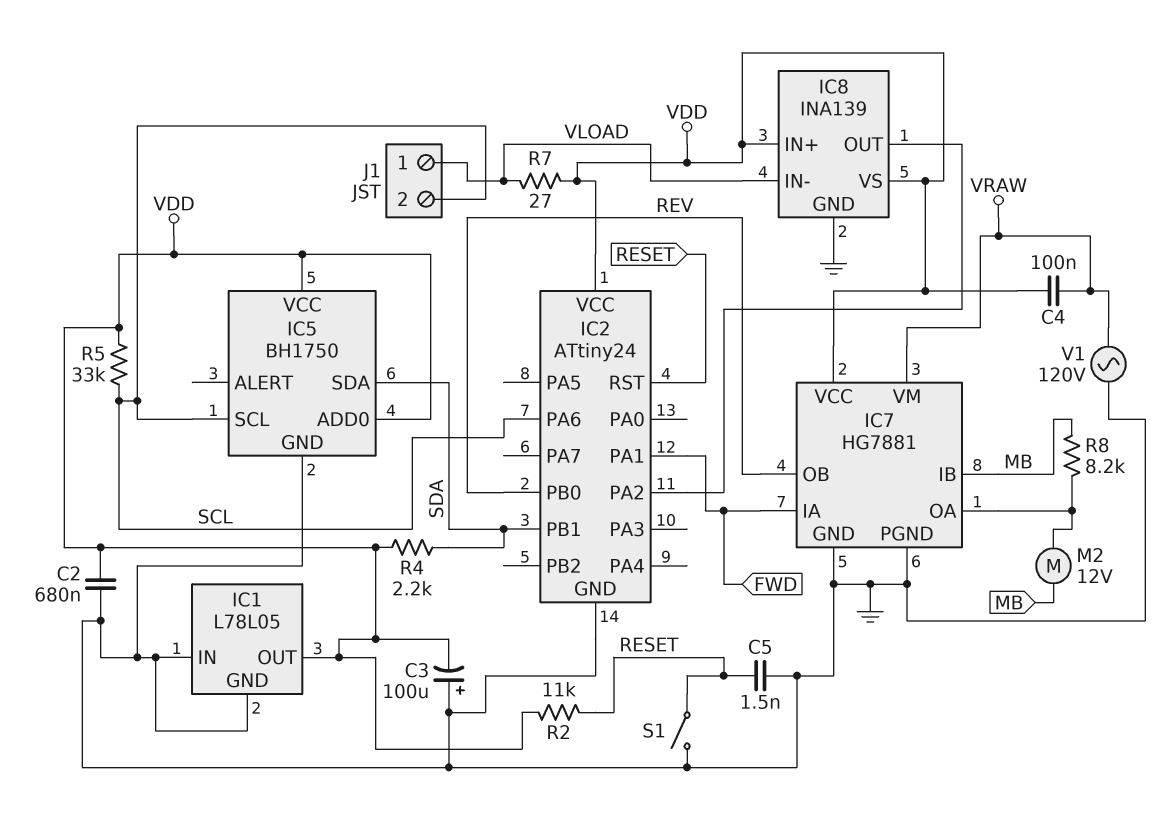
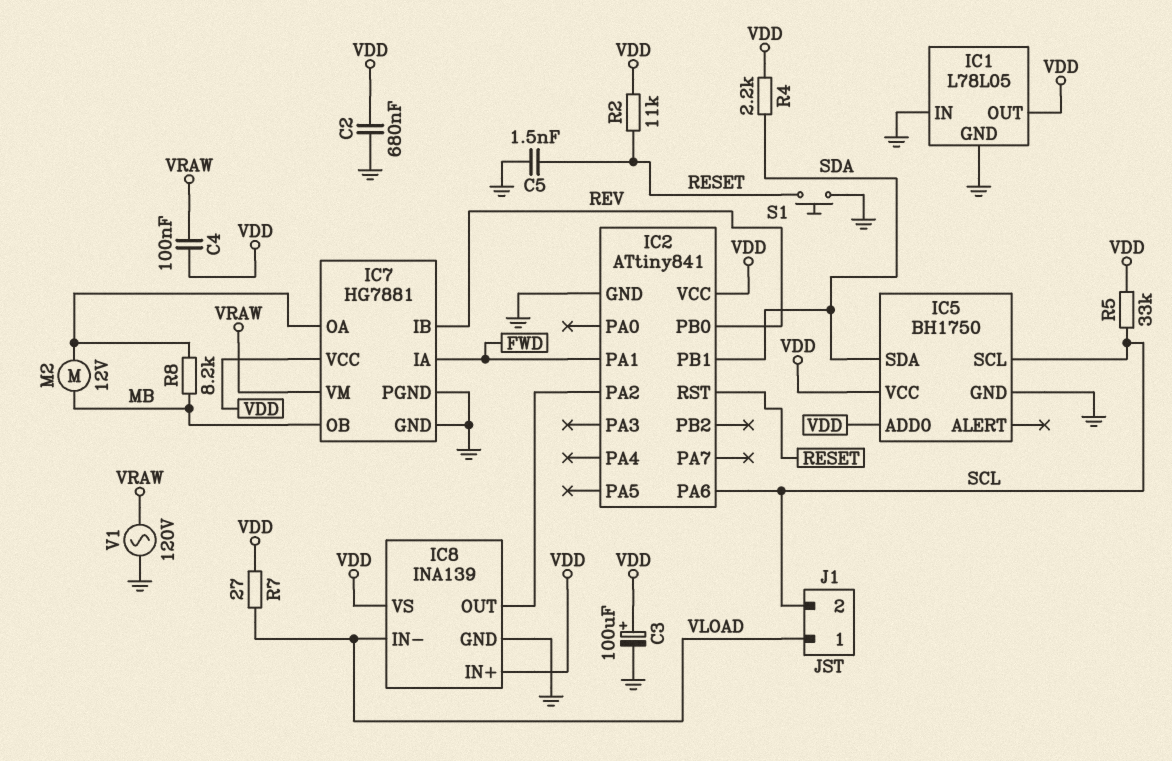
C3: 100uF (plus GND, minus VDD) -> 100uF (plus VDD, minus GND)
IC2: ATtiny24 -> ATtiny841
IC7 pin IB: MB -> REV
IC7 pin OB: REV -> MB
S1: switch (GND, RESET) -> button (GND, RESET)

